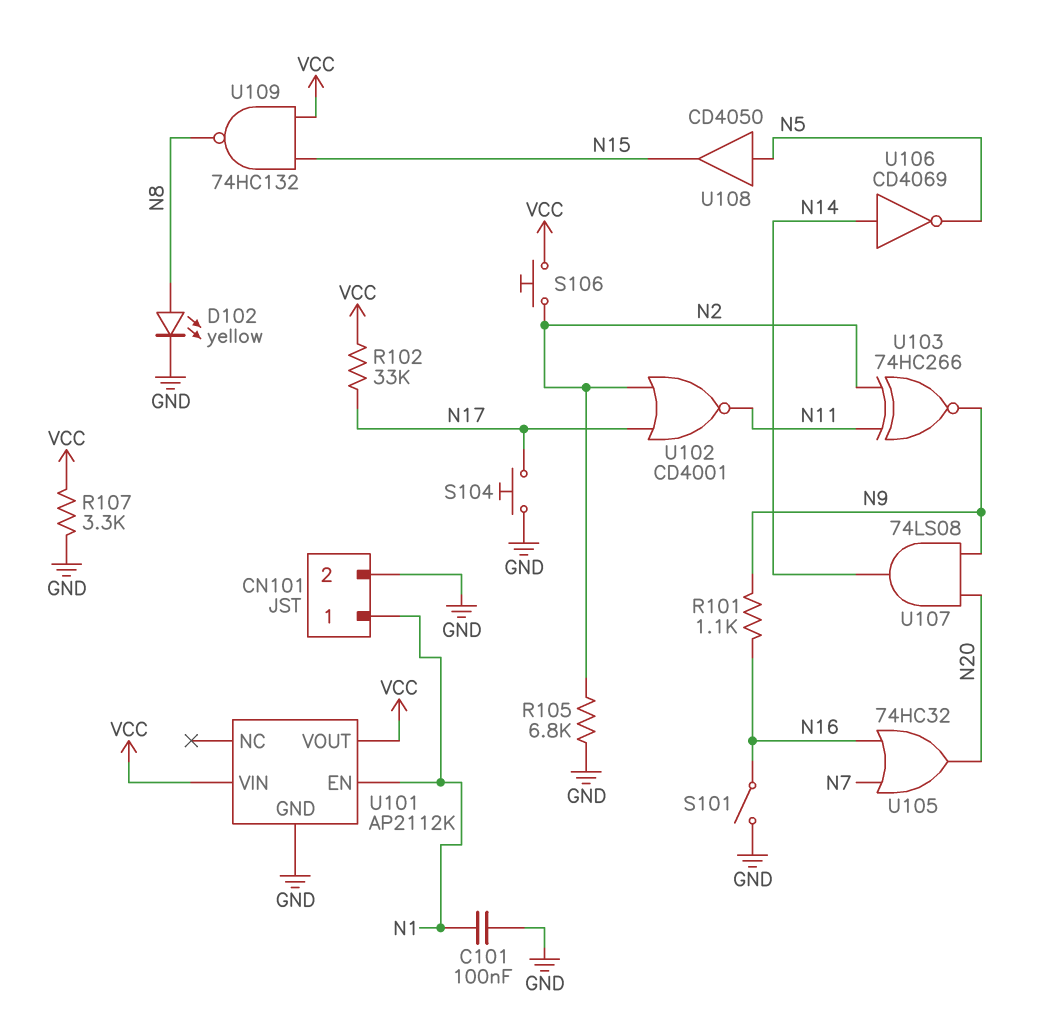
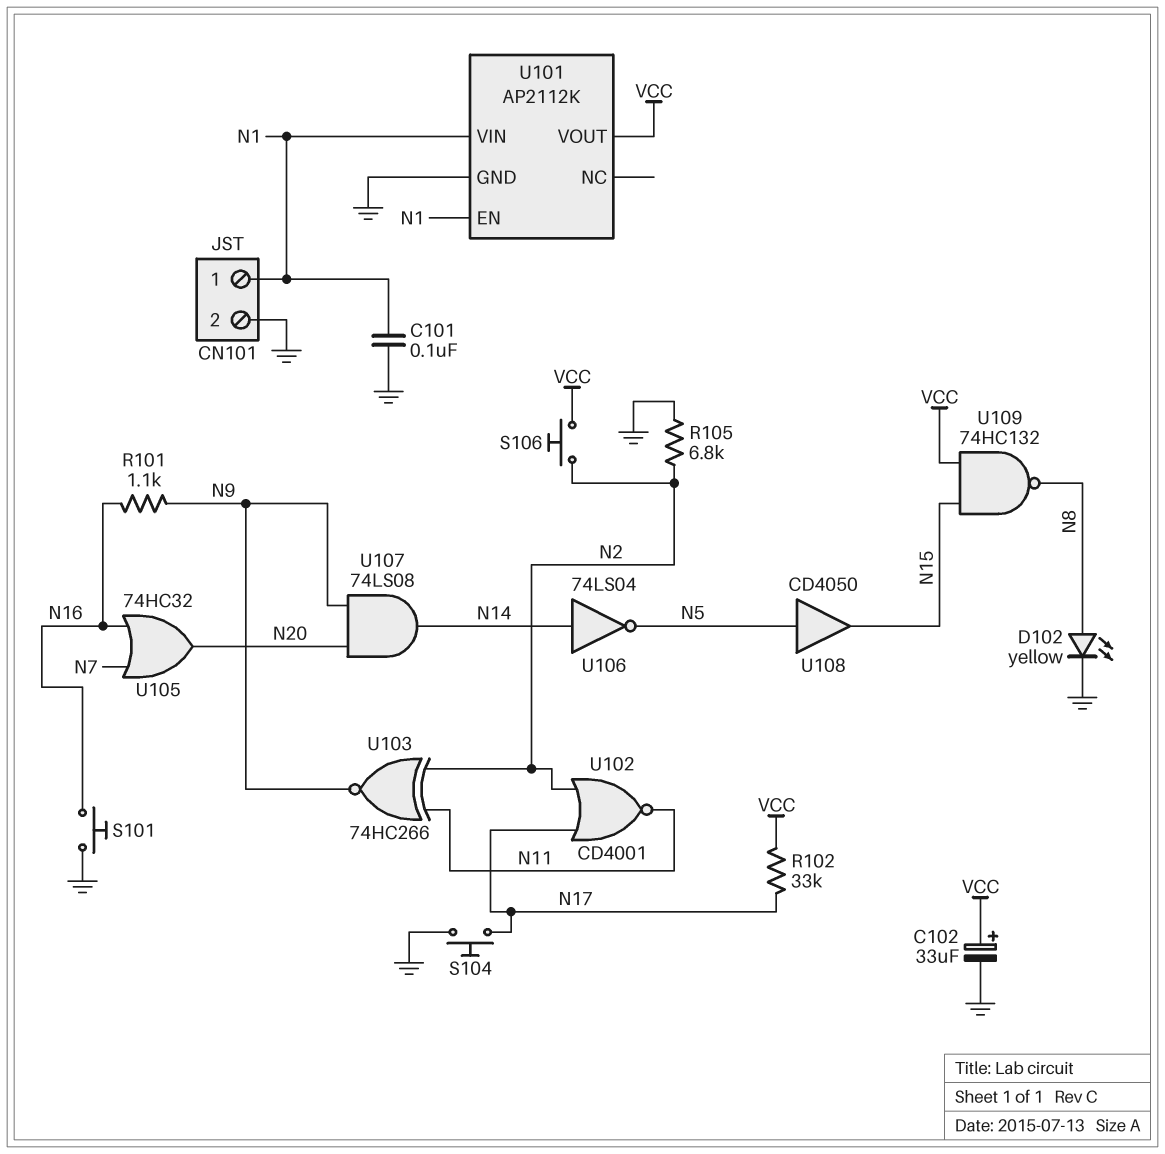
C102: none -> 33uF (plus VCC, minus GND)
R107: 3.3k (GND, VCC) -> none
S101: switch (GND, N16) -> button (GND, N16)
U101 pin VIN: VCC -> N1
U106: NOT CD4069 (in N14, out N5) -> NOT 74LS04 (in N14, out N5)

